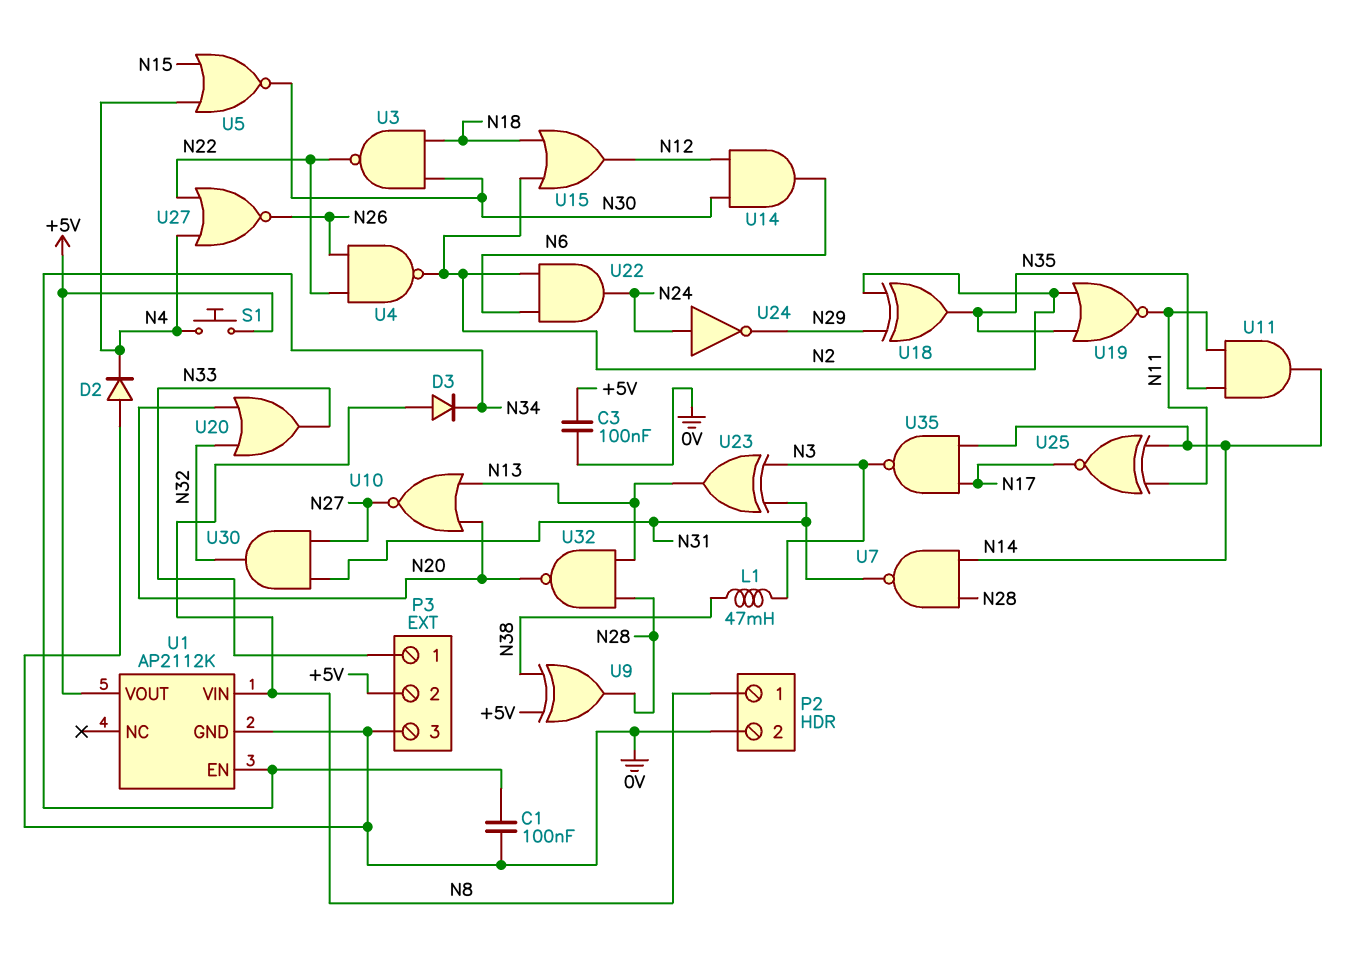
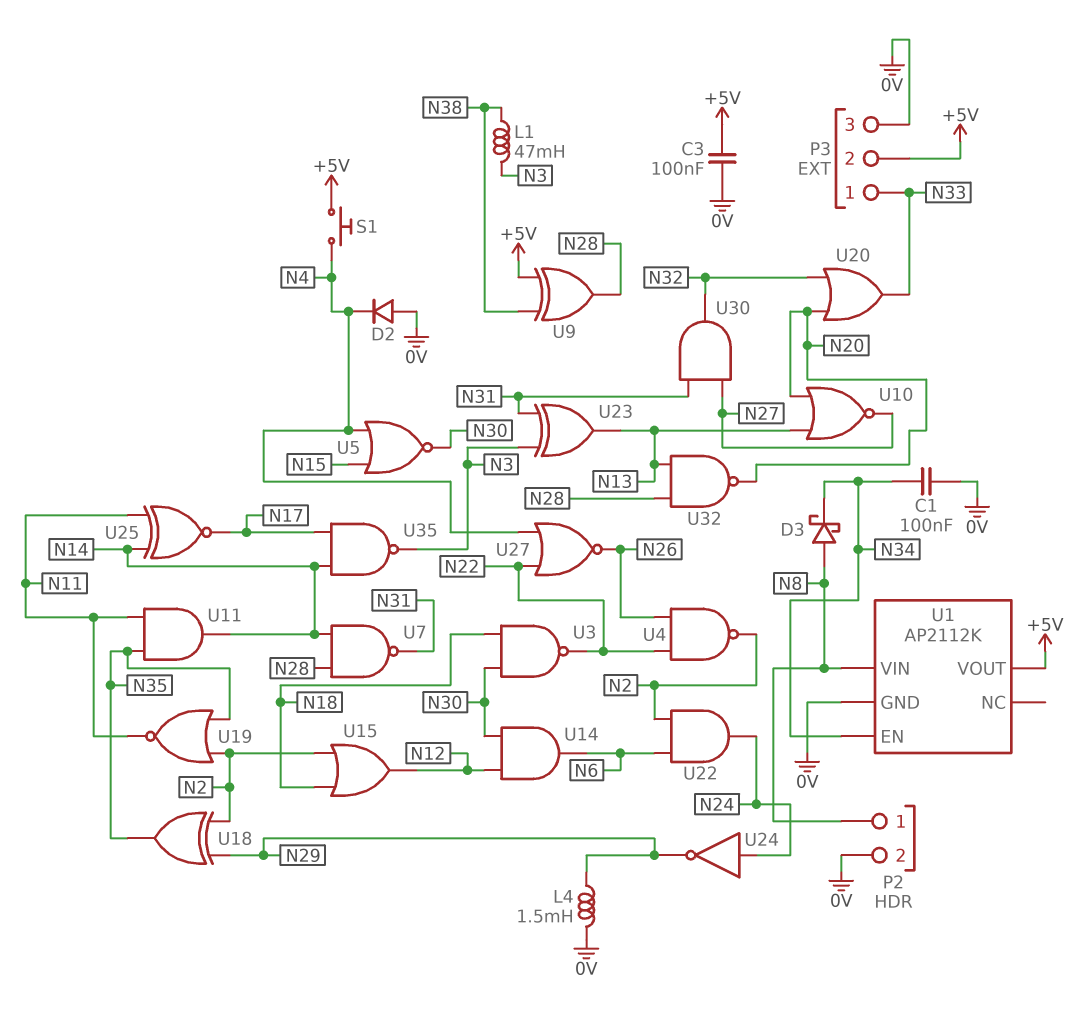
D3: diode (A N8, K N34) -> schottky (A N8, K N34)
L4: none -> 1.5mH (0V, N29)

